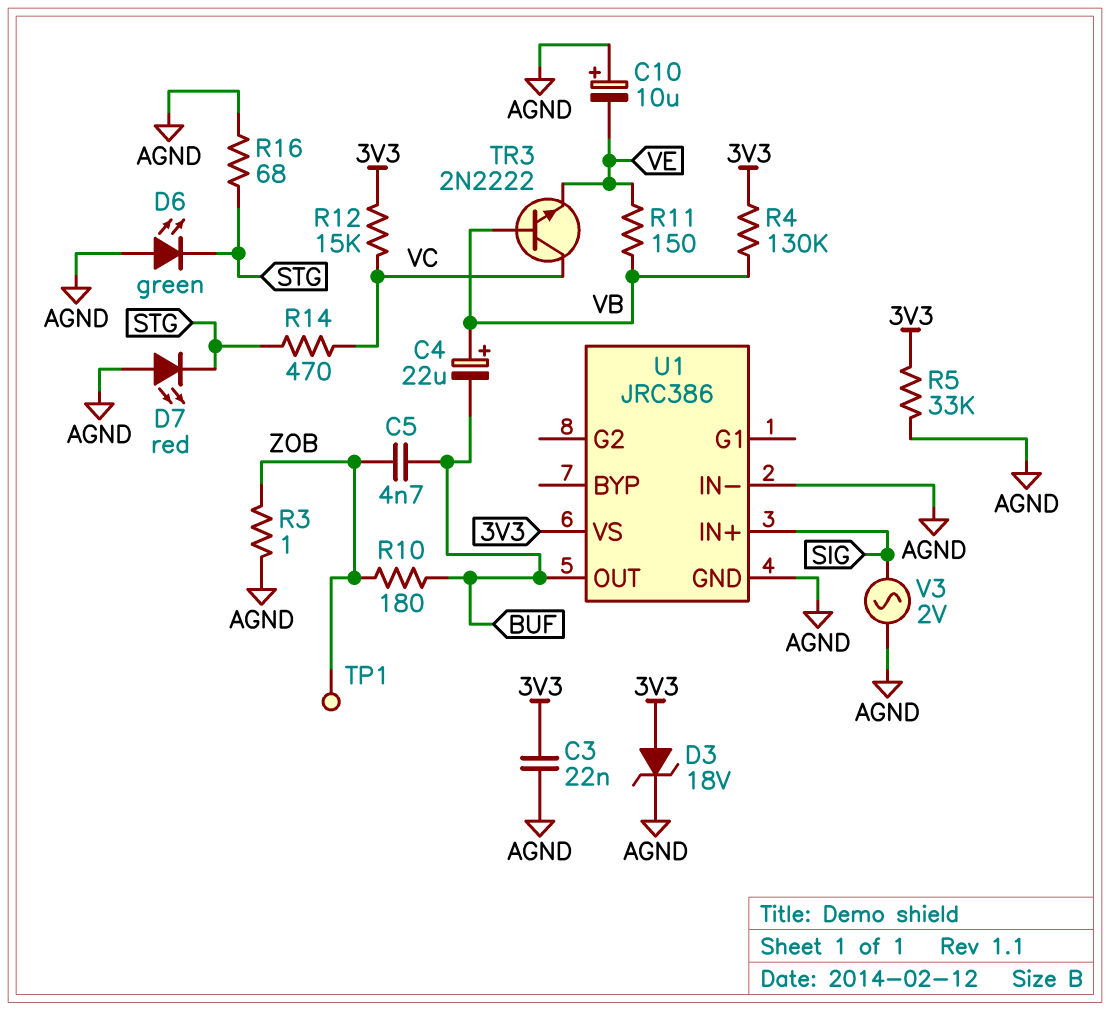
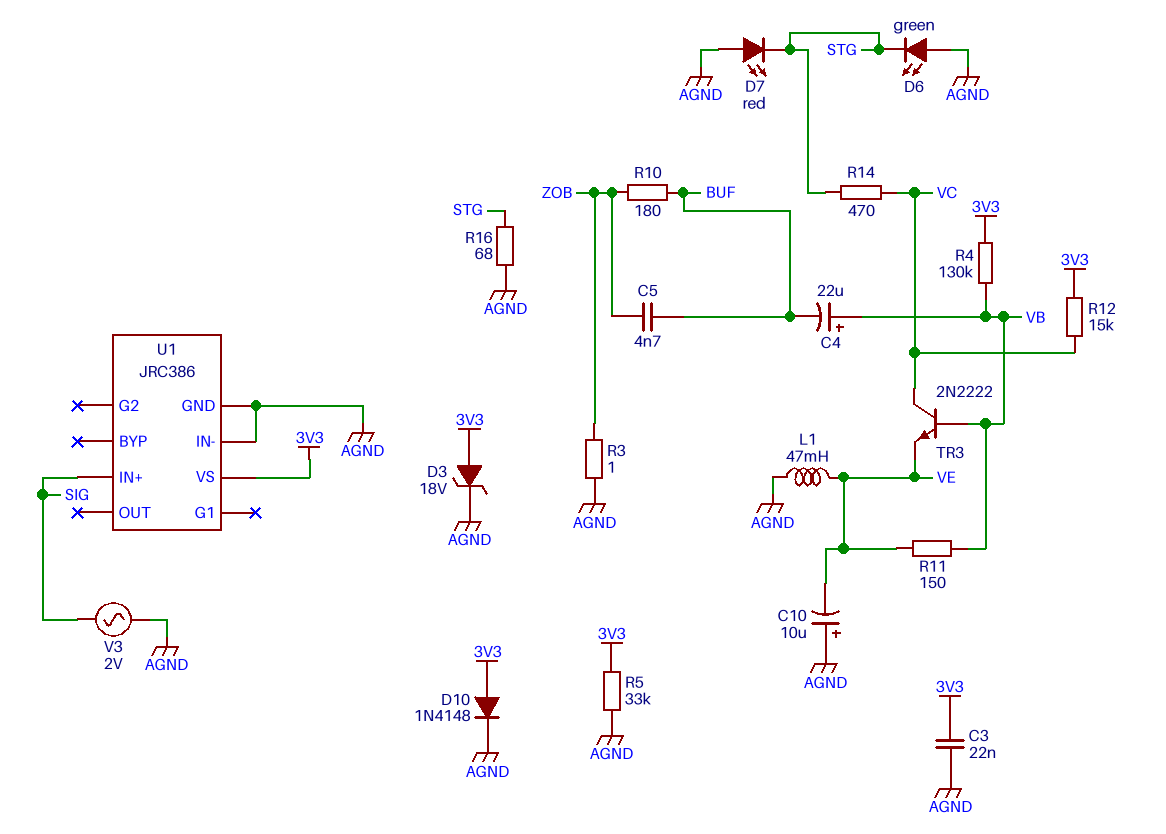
D10: none -> diode 1N4148 (A 3V3, K AGND)
L1: none -> 47mH (AGND, VE)
TP1: test point (ZOB) -> none
U1 pin OUT: BUF -> none

